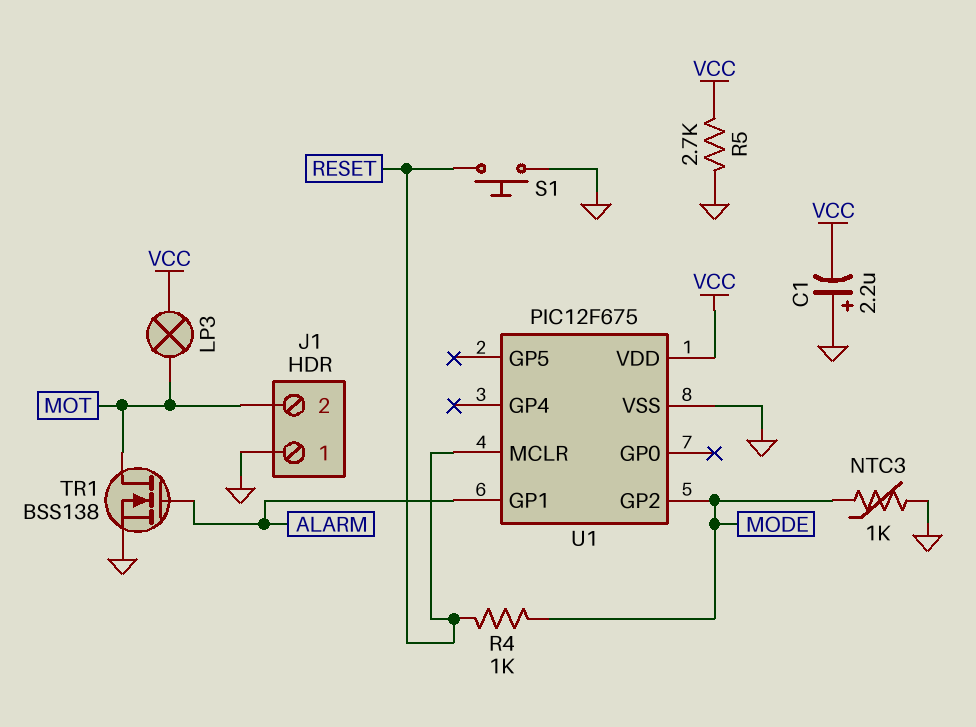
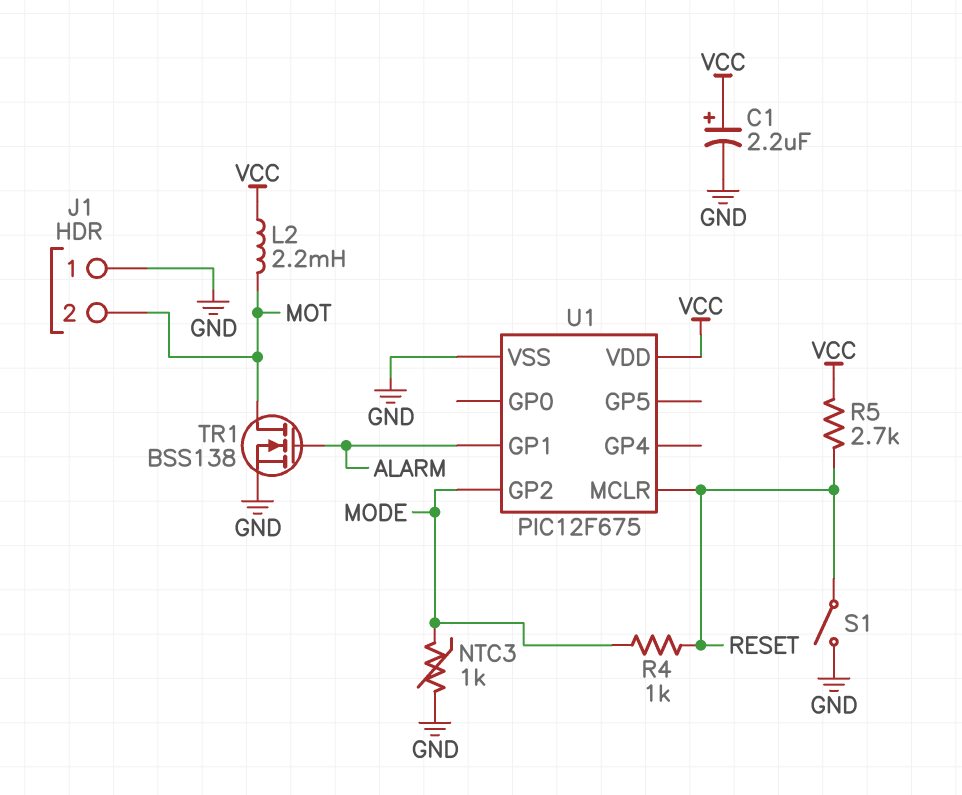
C1: 2.2uF (plus GND, minus VCC) -> 2.2uF (plus VCC, minus GND)
L2: none -> 2.2mH (MOT, VCC)
LP3: lamp (MOT, VCC) -> none
R5: 2.7k (GND, VCC) -> 2.7k (RESET, VCC)
S1: button (GND, RESET) -> switch (GND, RESET)

